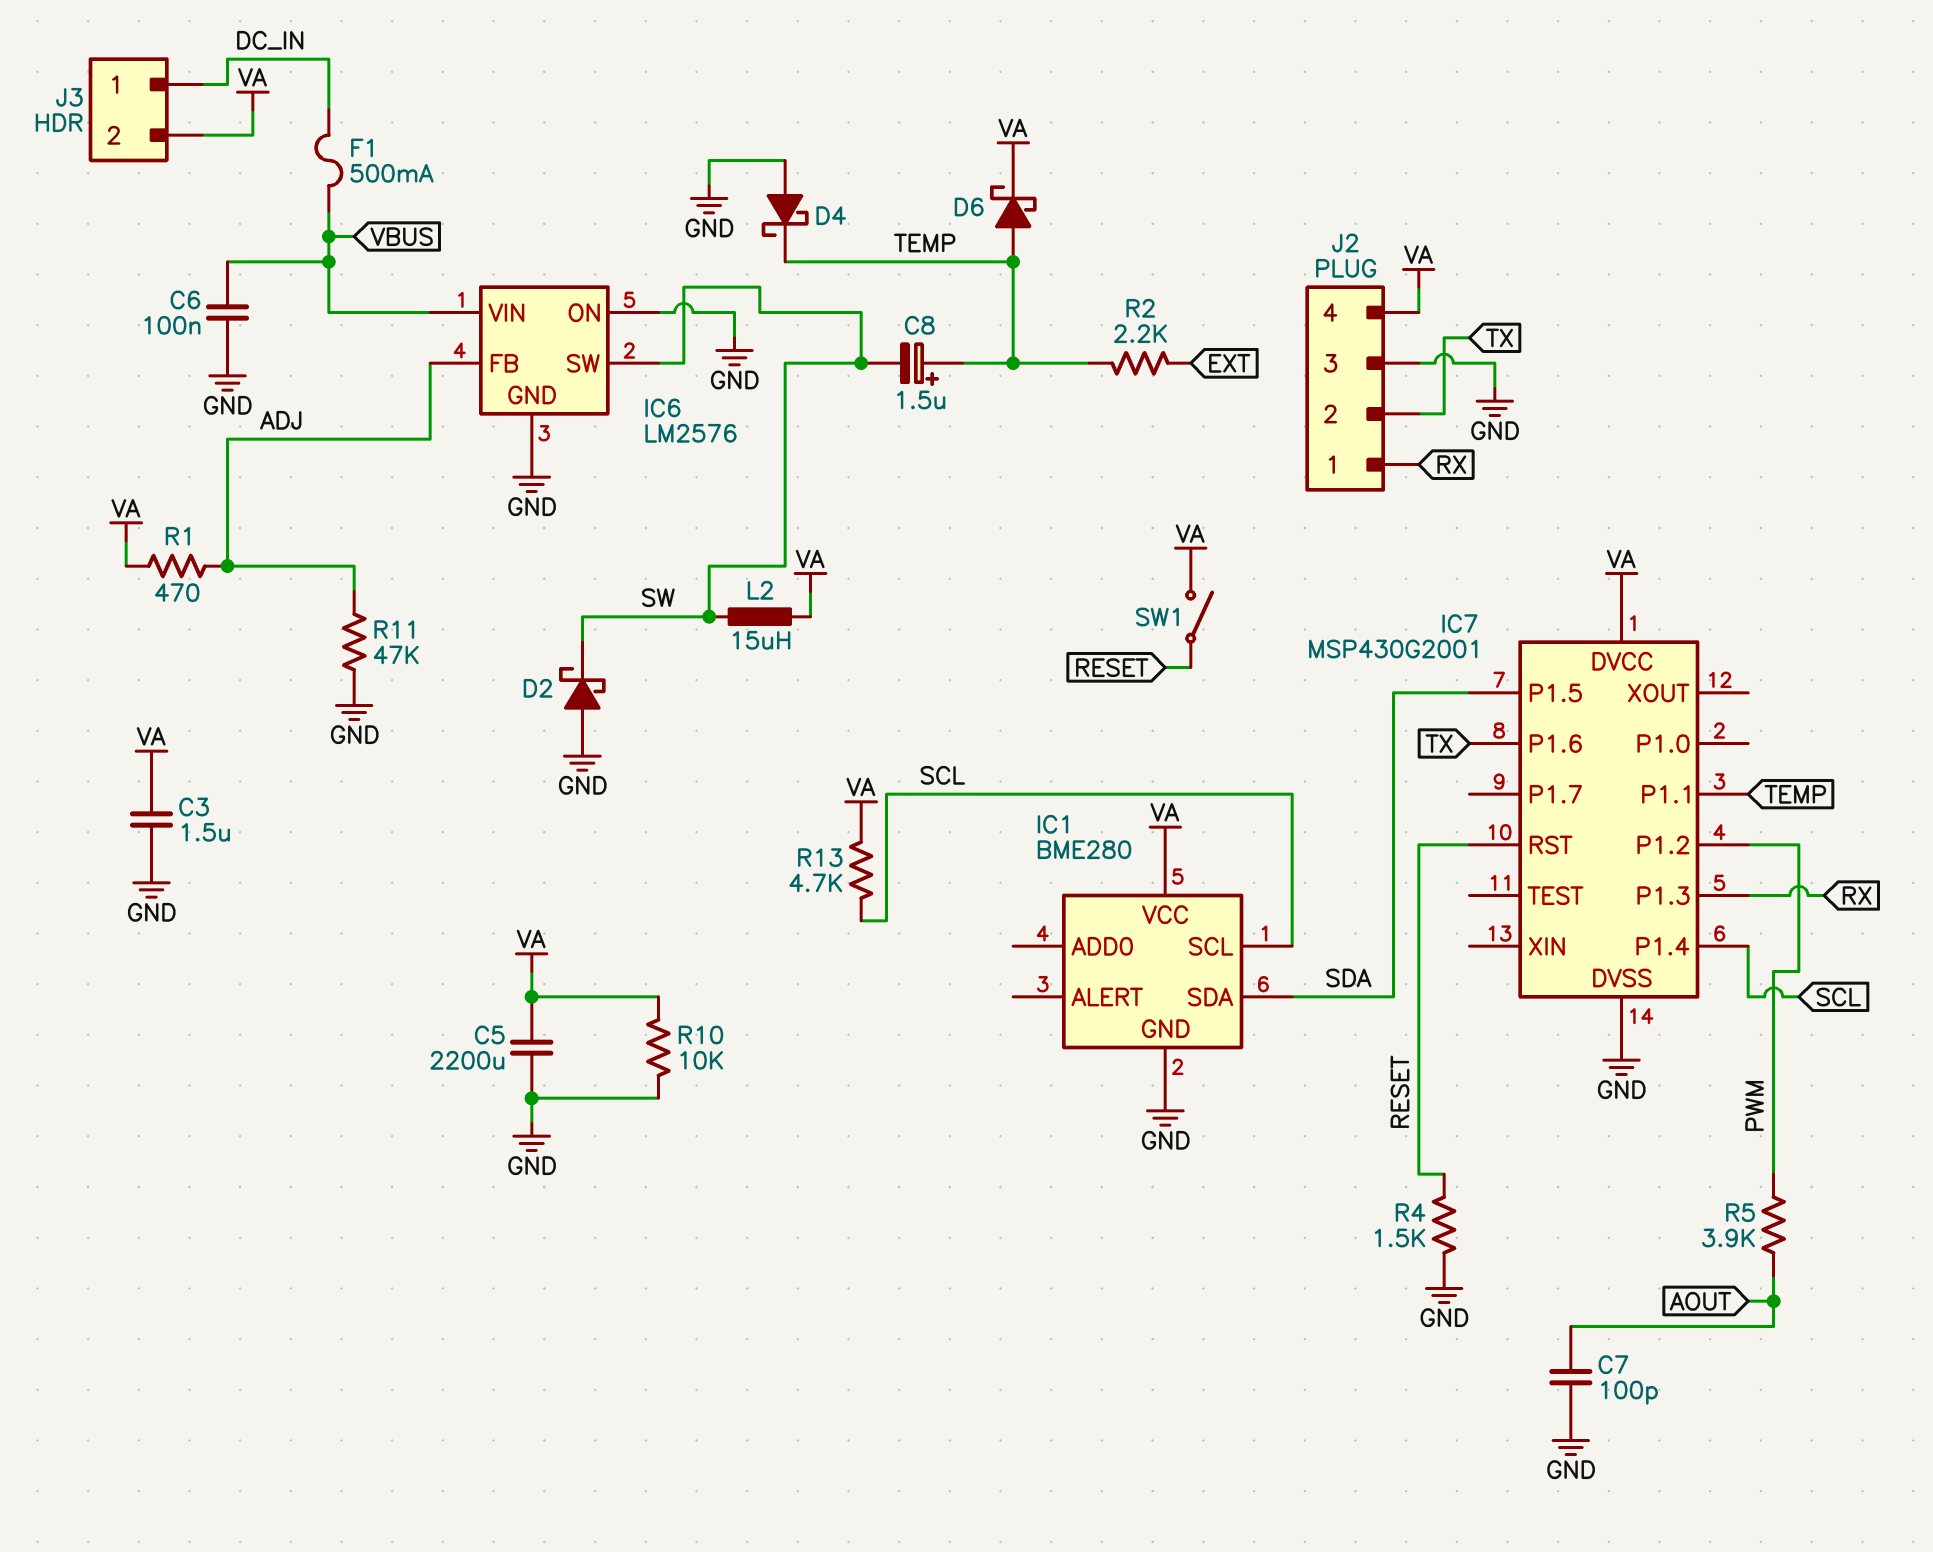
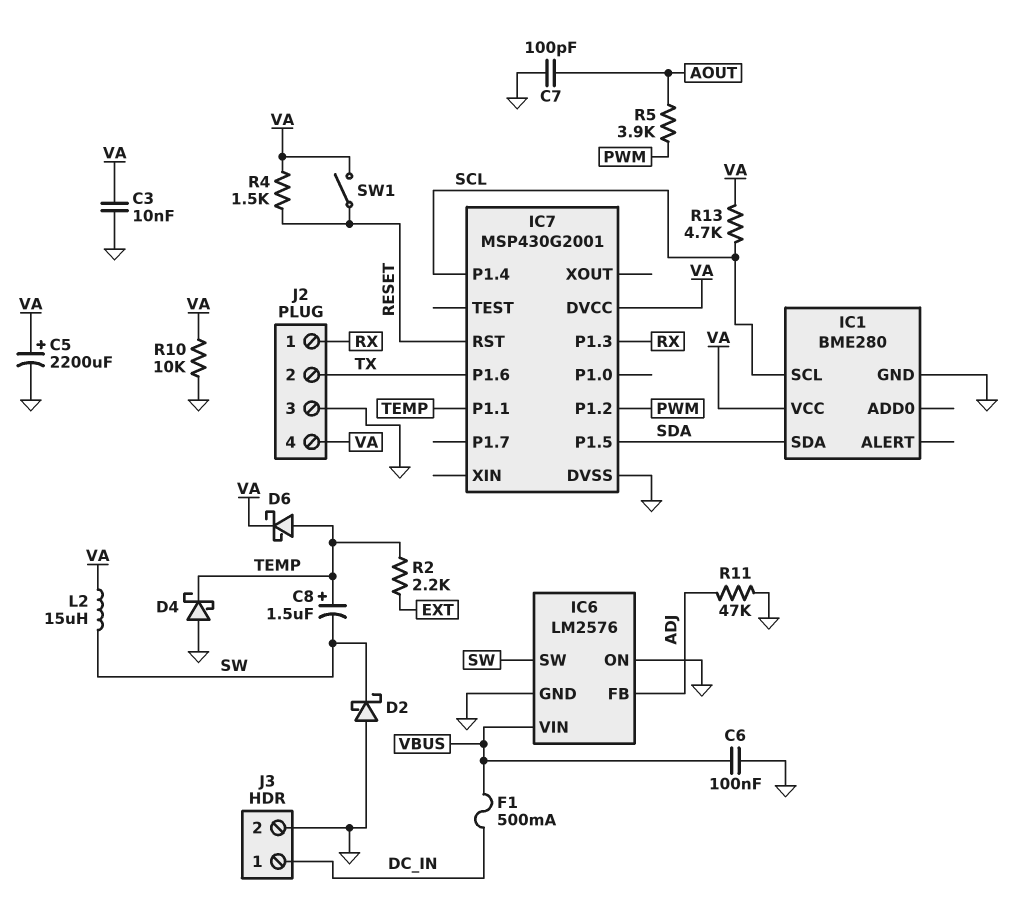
C3: 1.5uF (GND, VA) -> 10nF (GND, VA)
C5: 2200uF (GND, VA) -> 2200uF (plus VA, minus GND)
J3 pin 2: VA -> GND
R1: 470 (ADJ, VA) -> none
R4: 1.5k (GND, RESET) -> 1.5k (RESET, VA)

